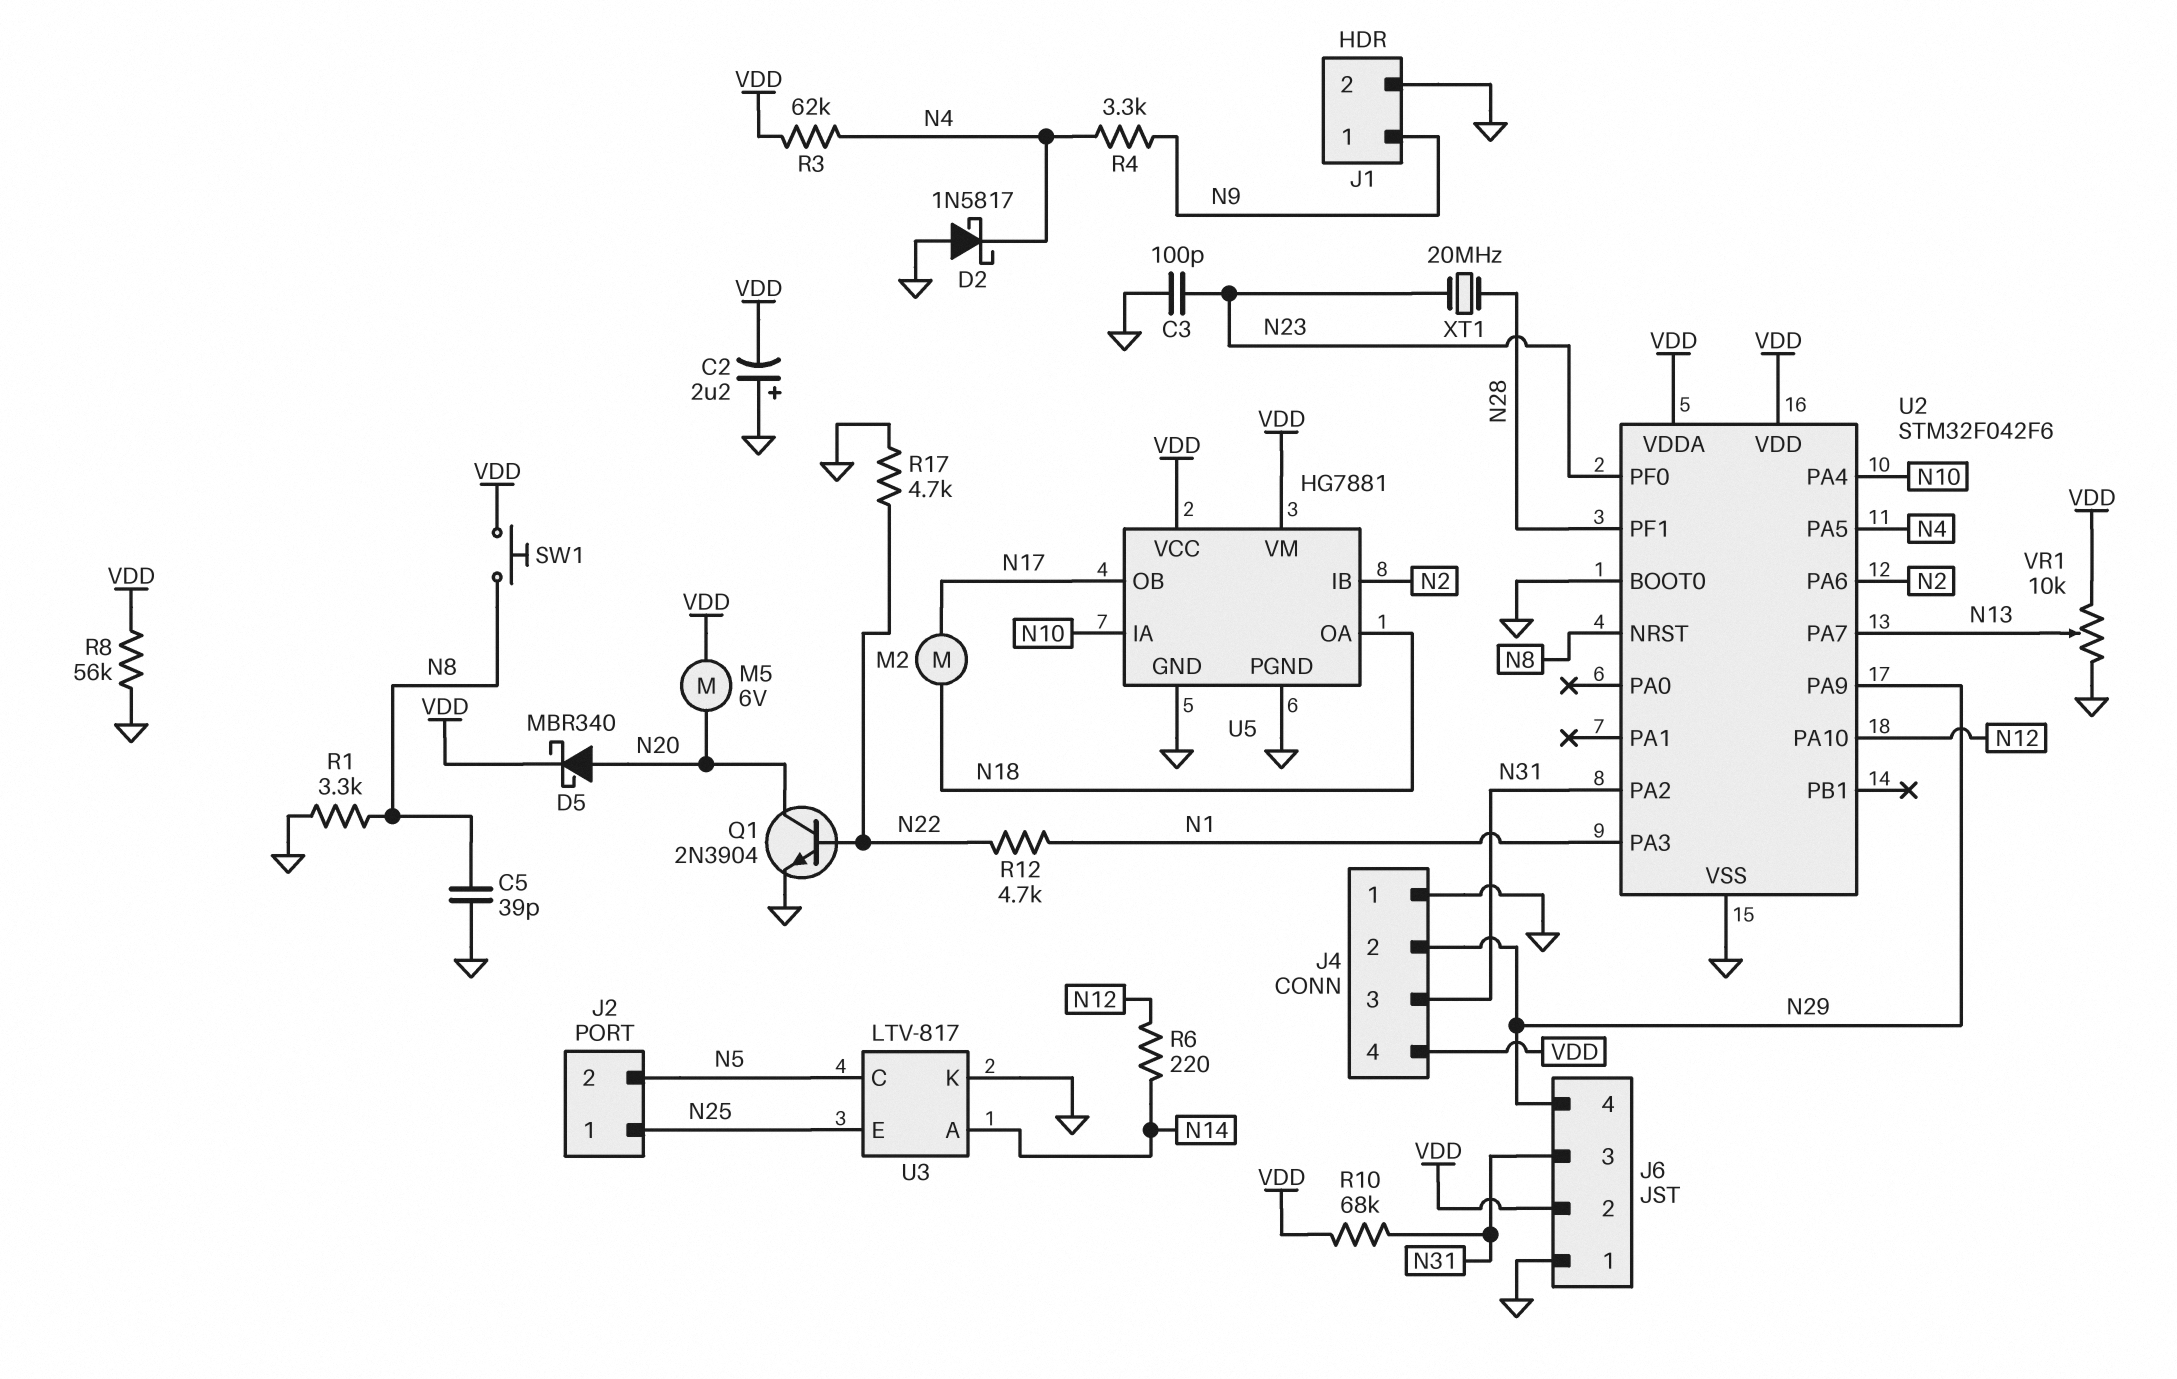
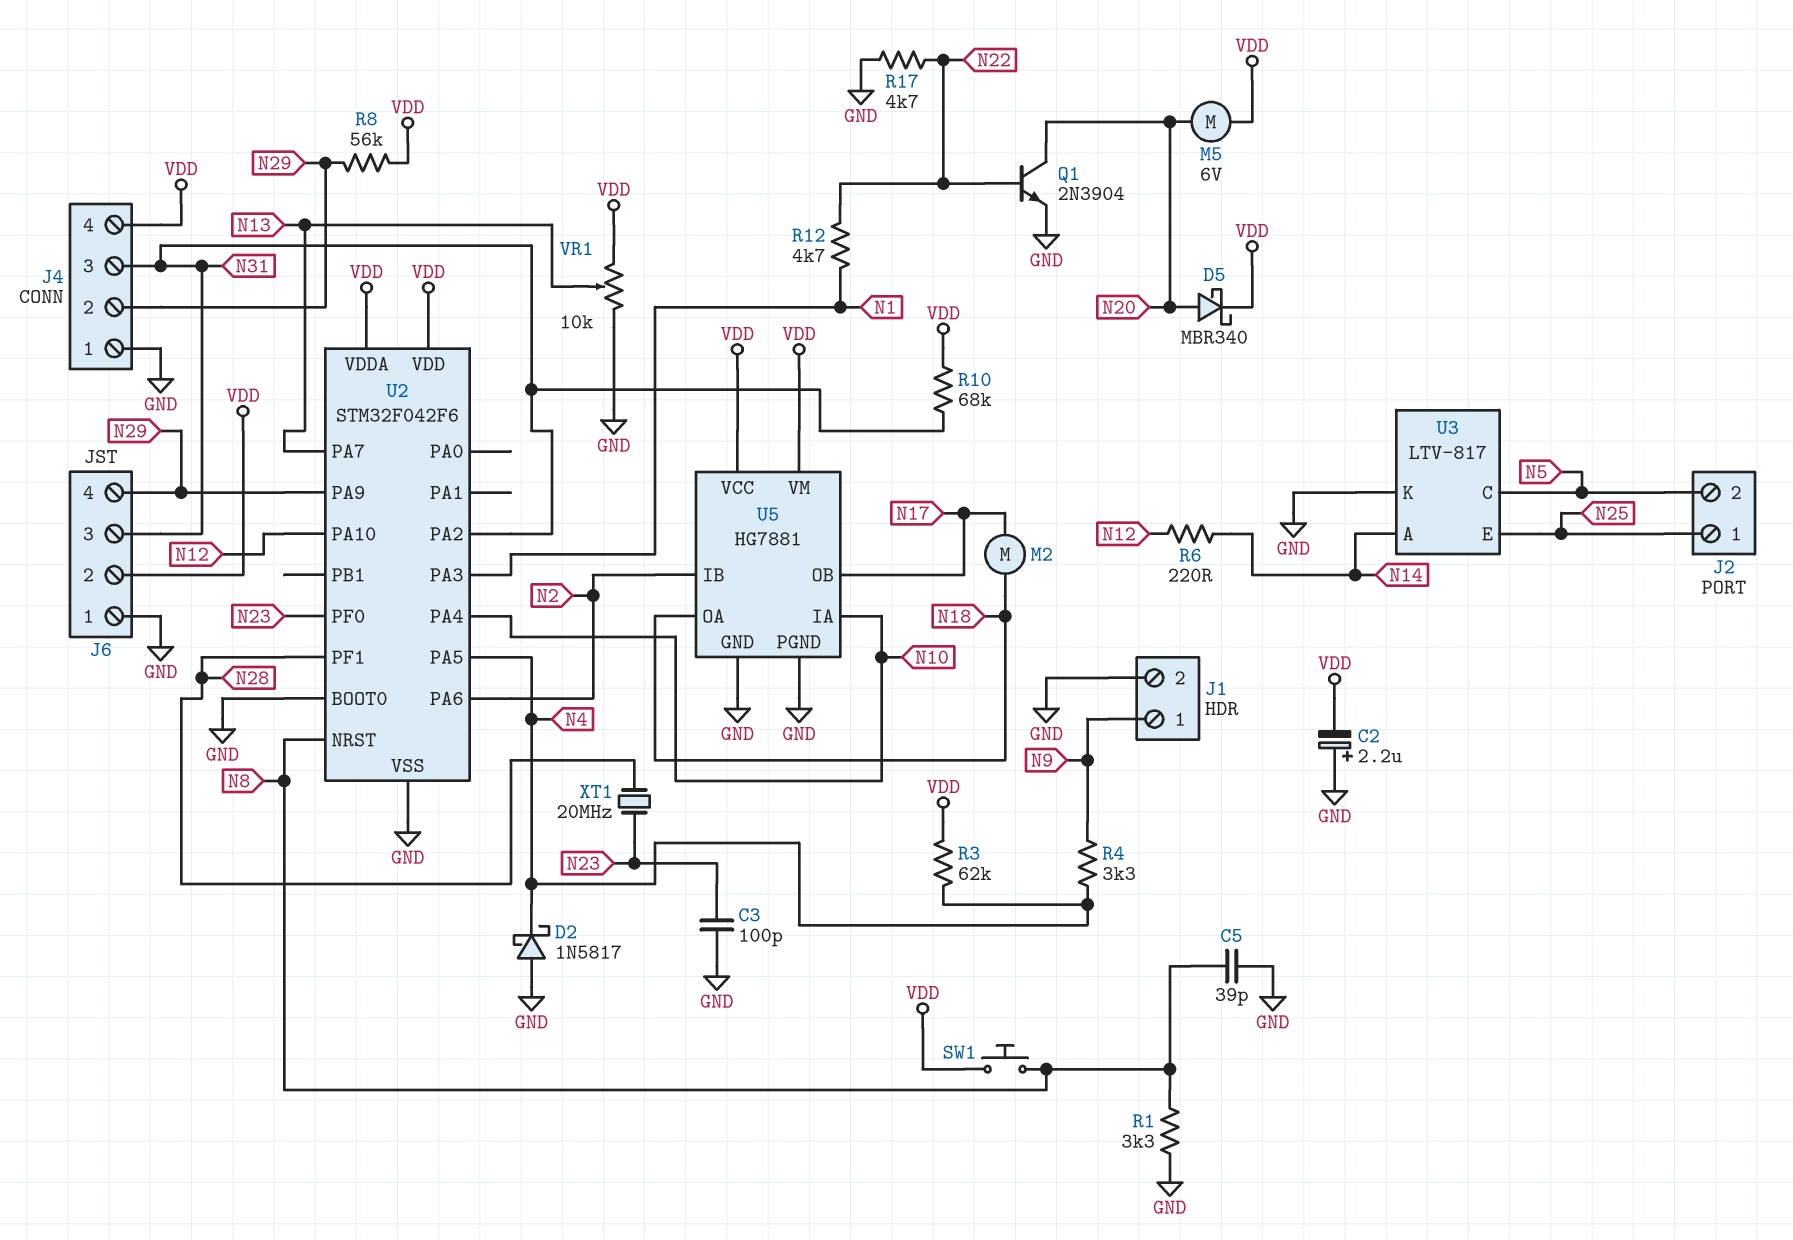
R8: 56k (GND, VDD) -> 56k (N29, VDD)

